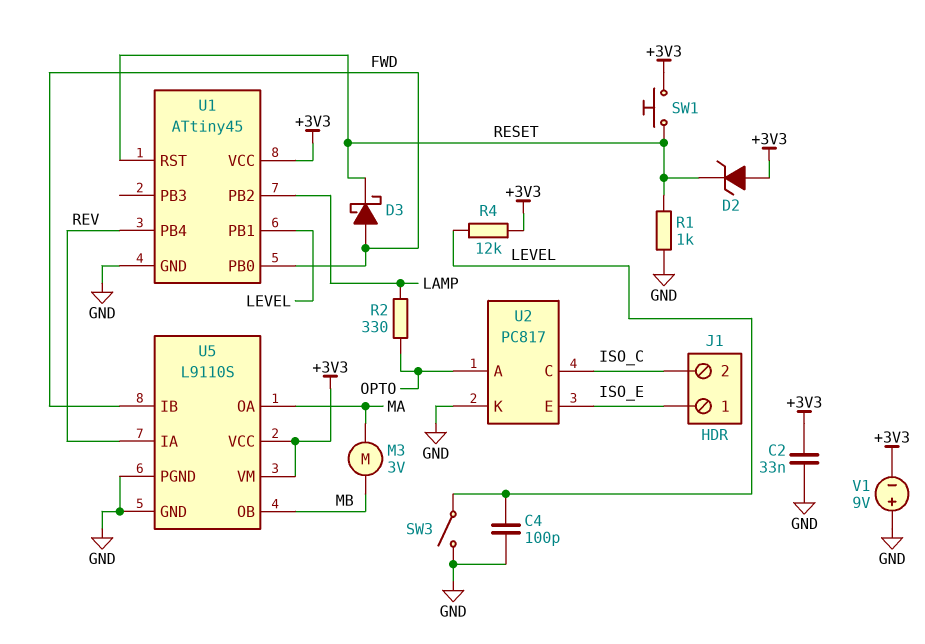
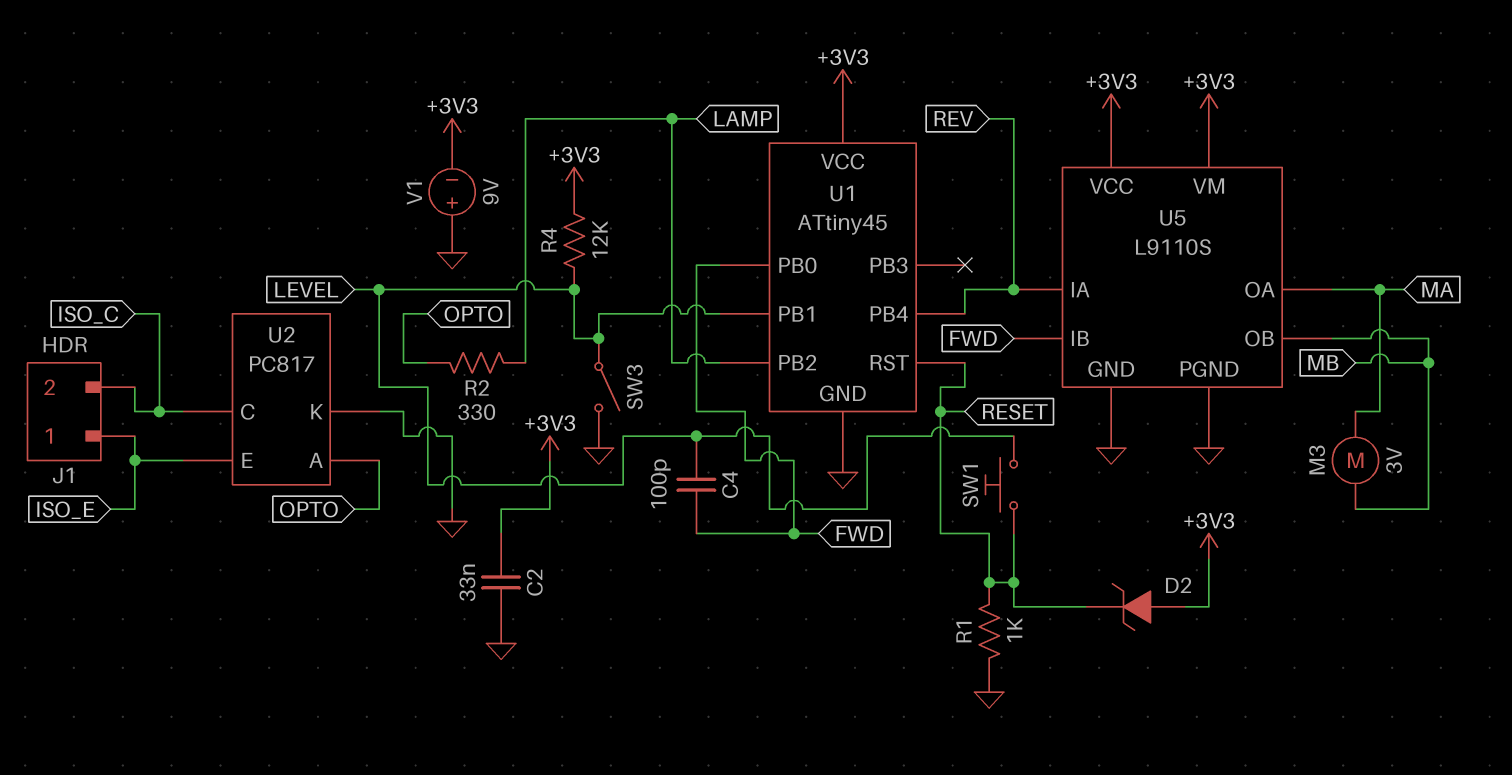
C4: 100pF (GND, LEVEL) -> 100pF (FWD, LEVEL)
D3: schottky (A FWD, K RESET) -> none
SW1: button (+3V3, RESET) -> button (LEVEL, RESET)

